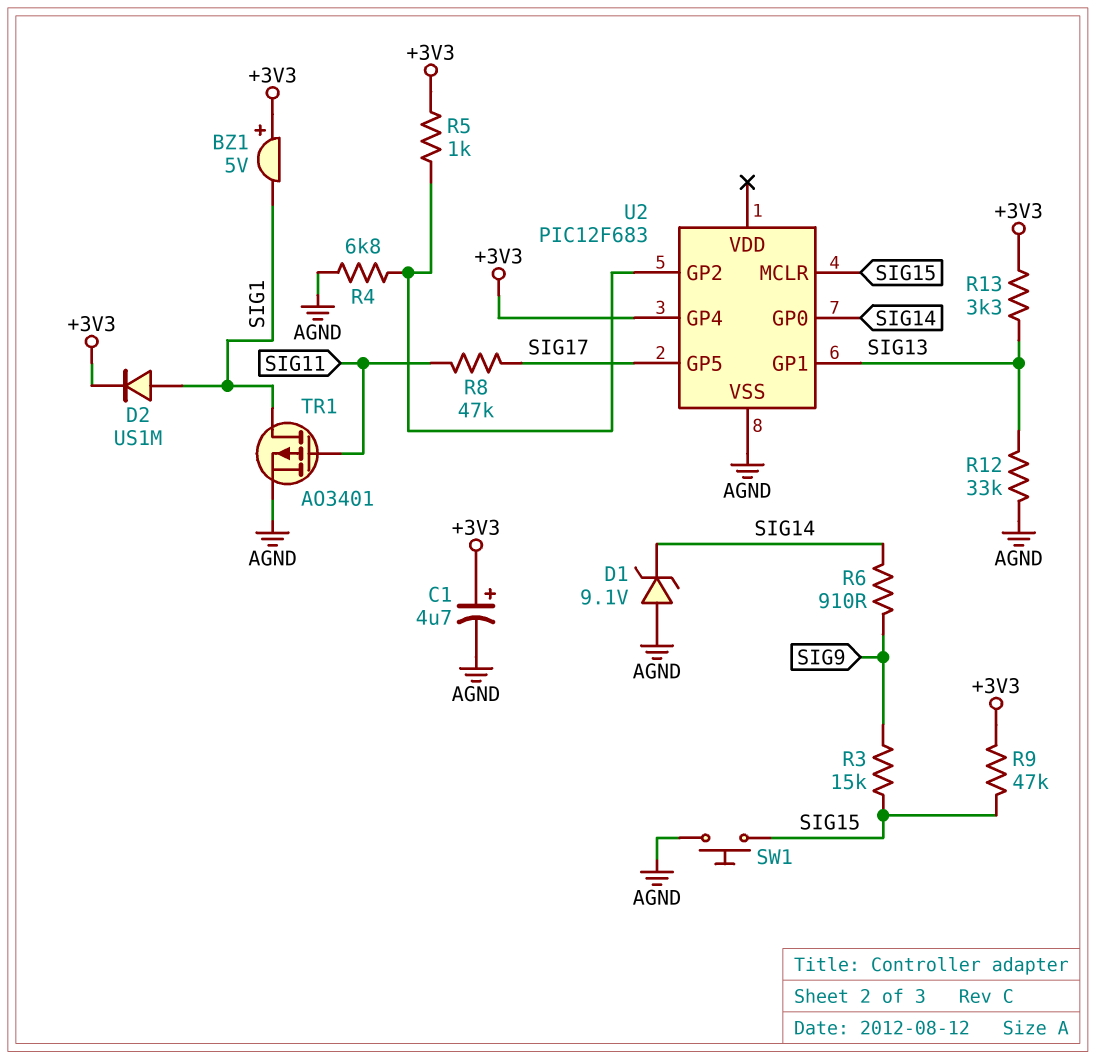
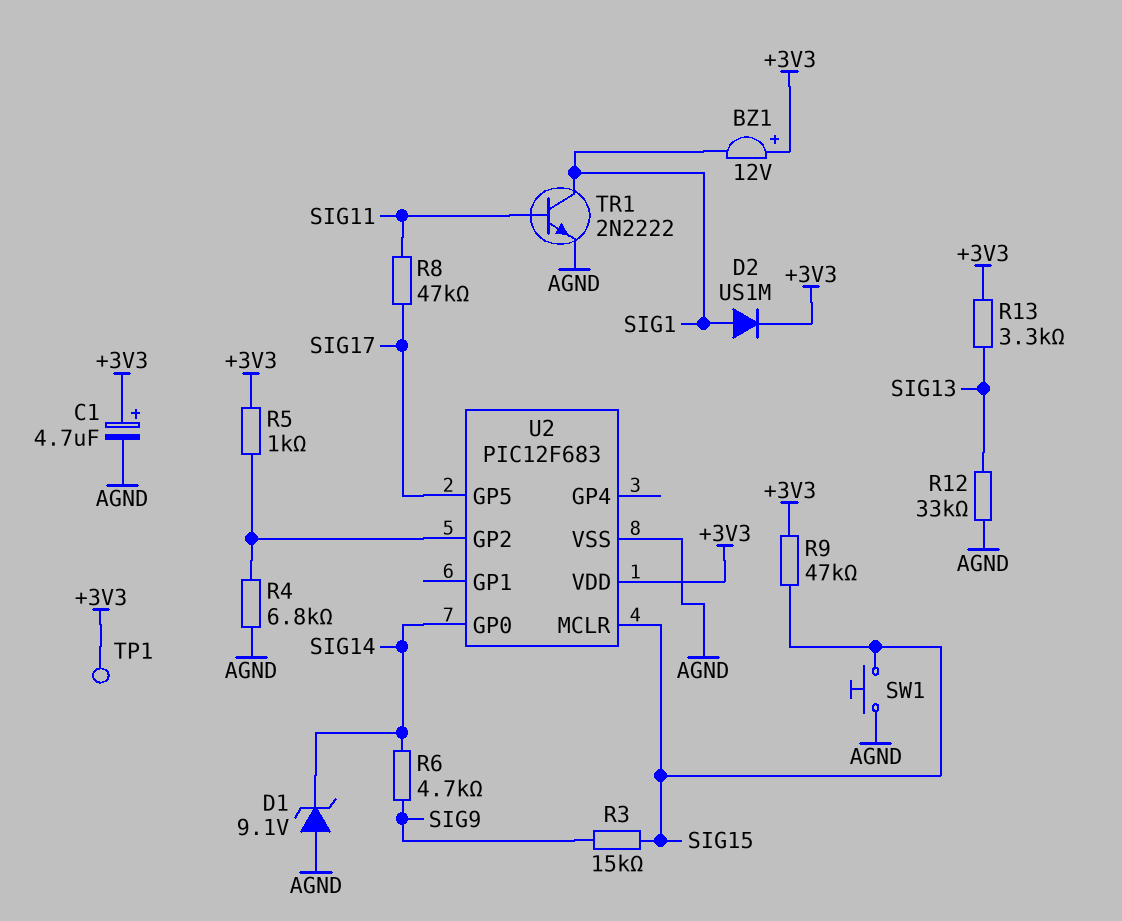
BZ1: buzzer 5V (plus +3V3, minus SIG1) -> buzzer 12V (plus +3V3, minus SIG1)
R6: 910 (SIG9, SIG14) -> 4.7k (SIG9, SIG14)
TP1: none -> test point (+3V3)
TR1: PMOS AO3401 (G SIG11, D SIG1, S AGND) -> NPN 2N2222 (B SIG11, C SIG1, E AGND)
U2 pin GP1: SIG13 -> none
U2 pin GP4: +3V3 -> none
U2 pin VDD: none -> +3V3

